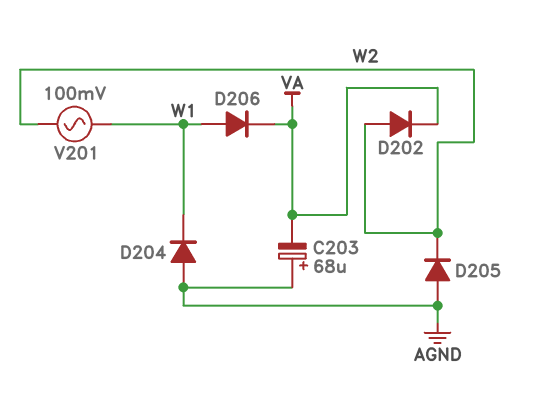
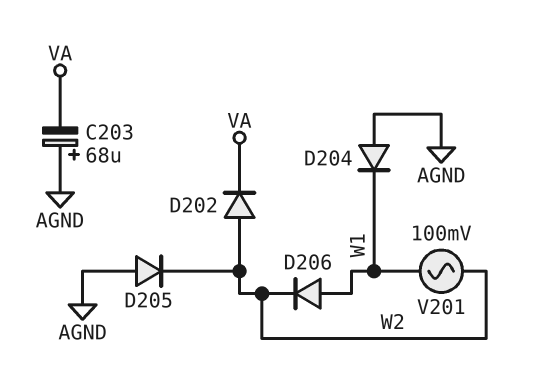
D206: diode (A W1, K VA) -> diode (A W1, K W2)

